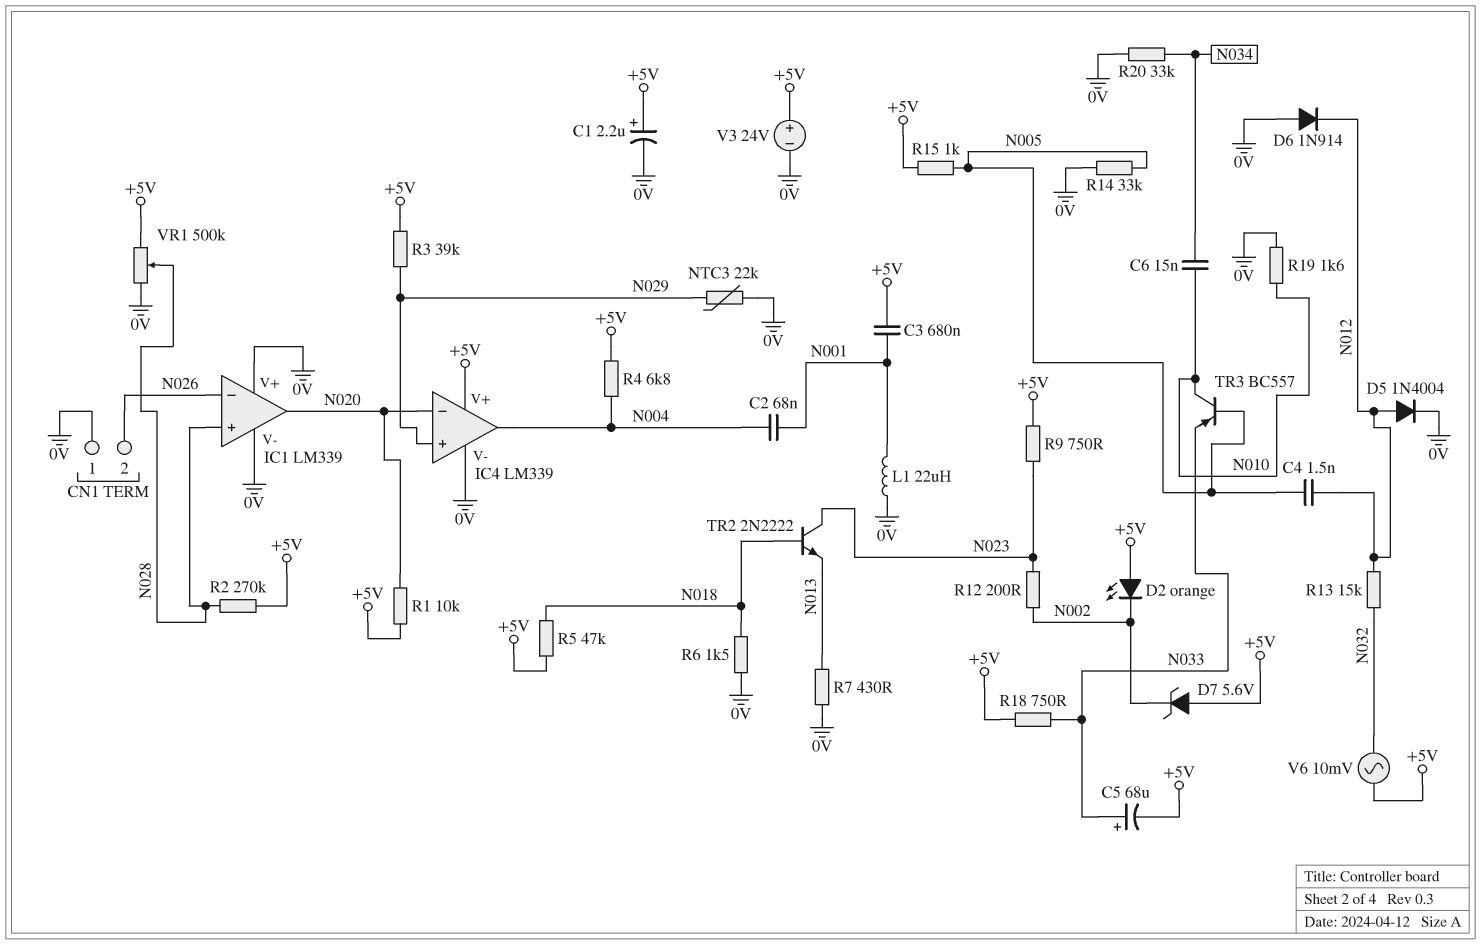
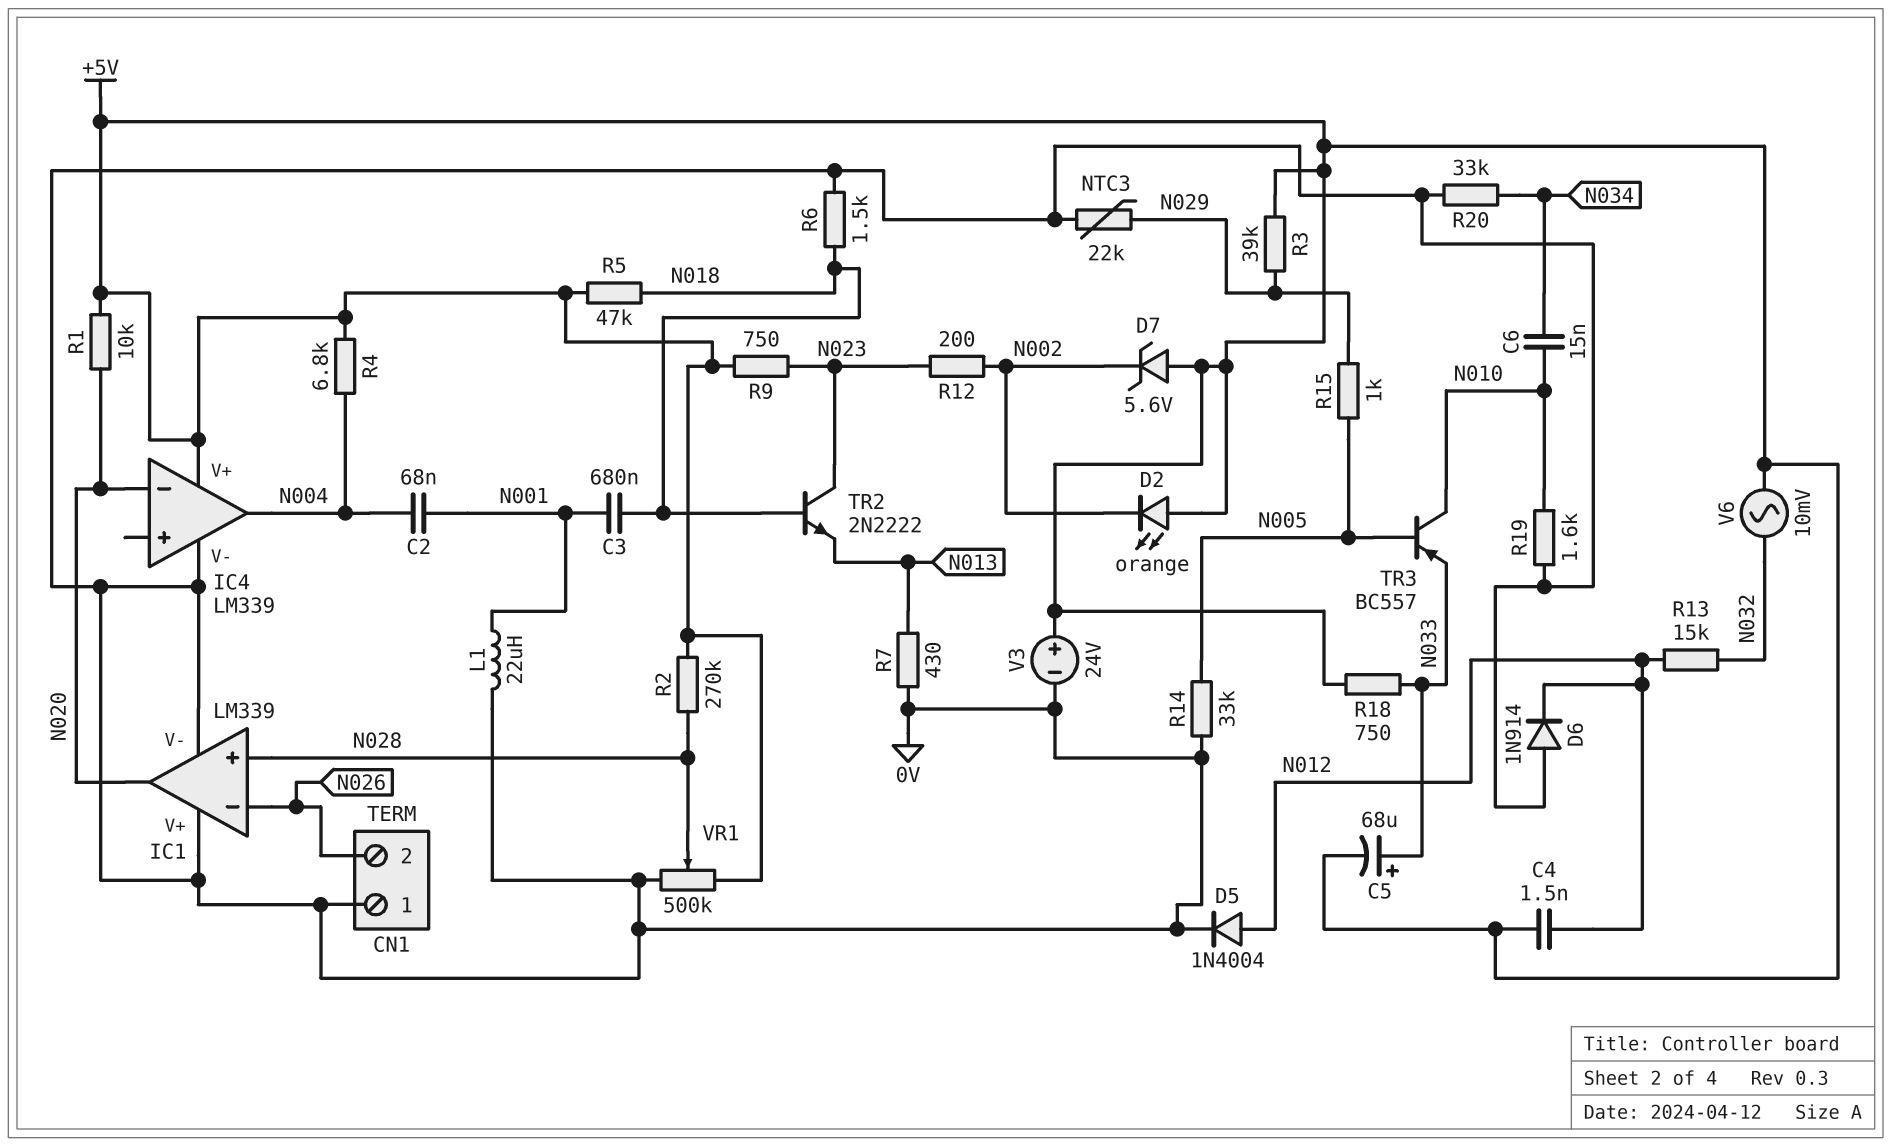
C1: 2.2uF (plus +5V, minus 0V) -> none
C3: 680nF (+5V, N001) -> 680nF (N001, N018)
C4: 1.5nF (N005, N012) -> 1.5nF (+5V, N012)
IC4 pin in+: N029 -> none
R15: 1k (+5V, N005) -> 1k (N005, N029)

